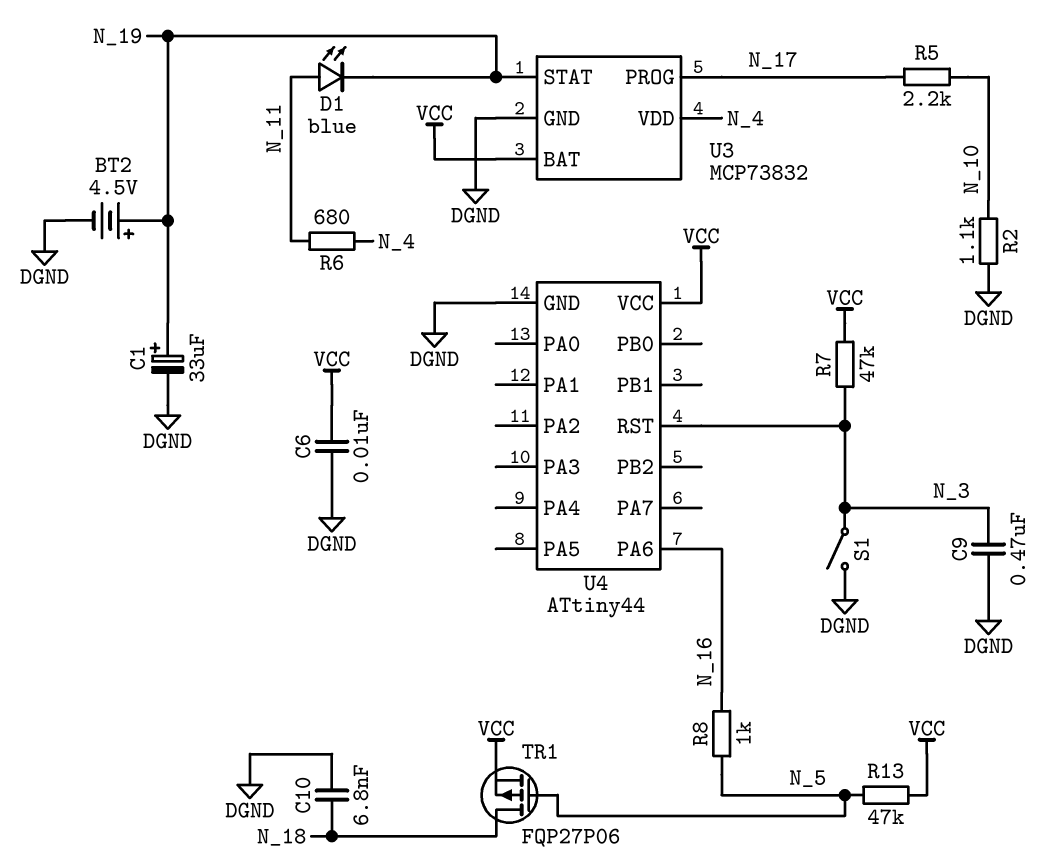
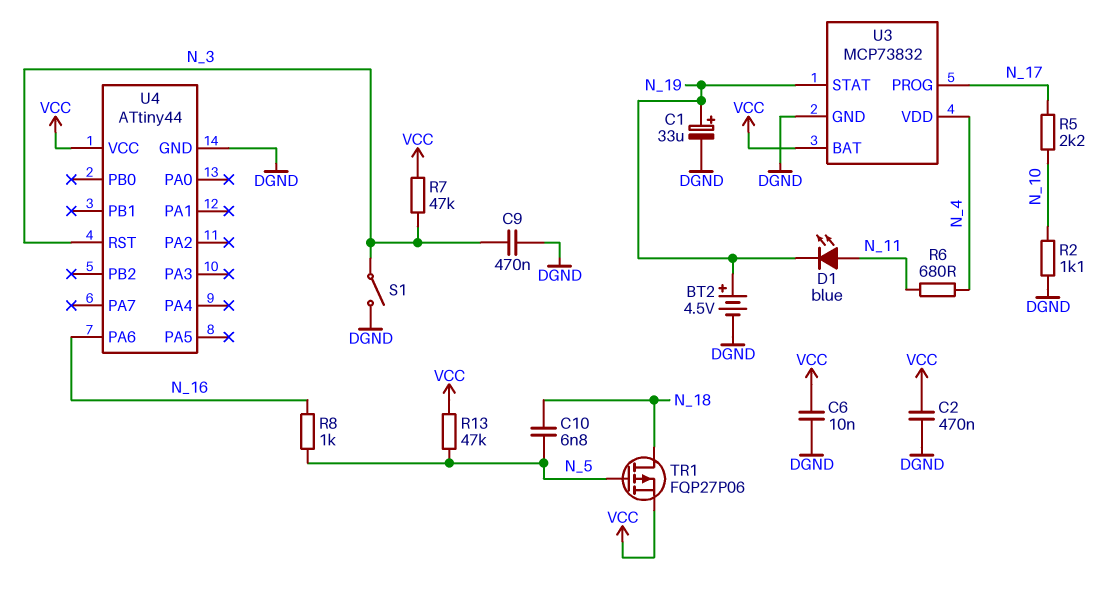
C2: none -> 470nF (DGND, VCC)
C10: 6.8nF (DGND, N_18) -> 6.8nF (N_5, N_18)

